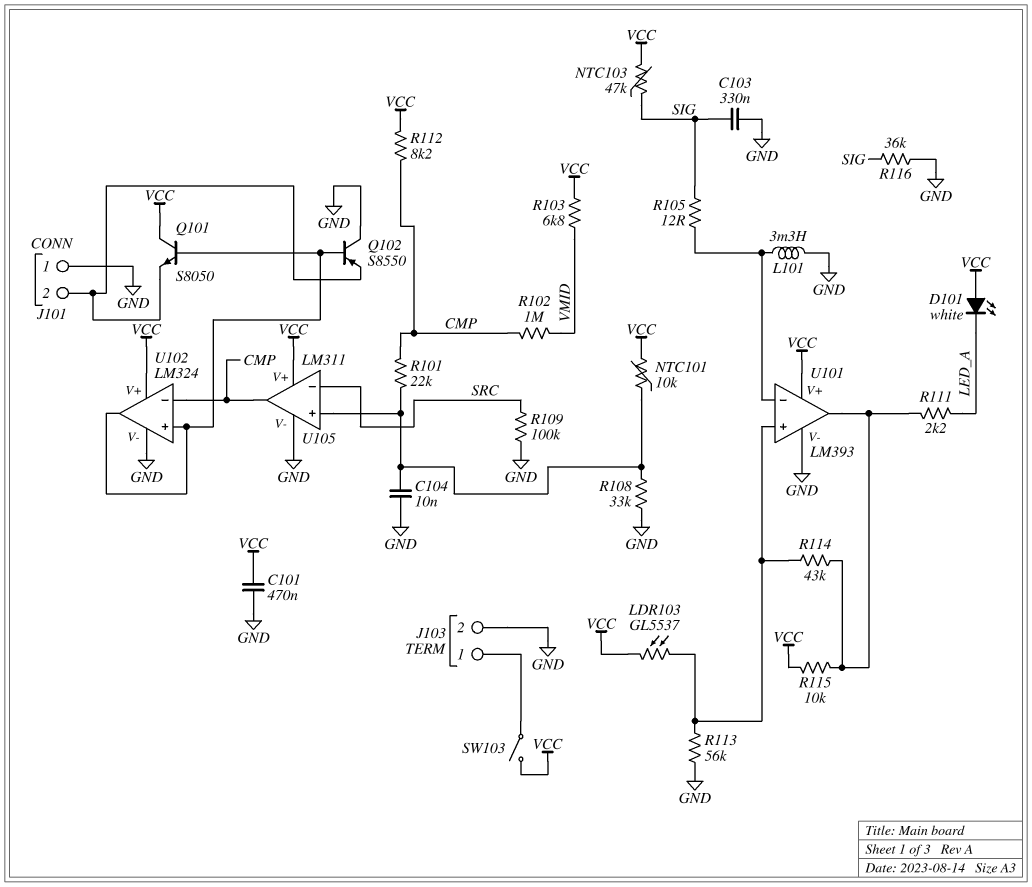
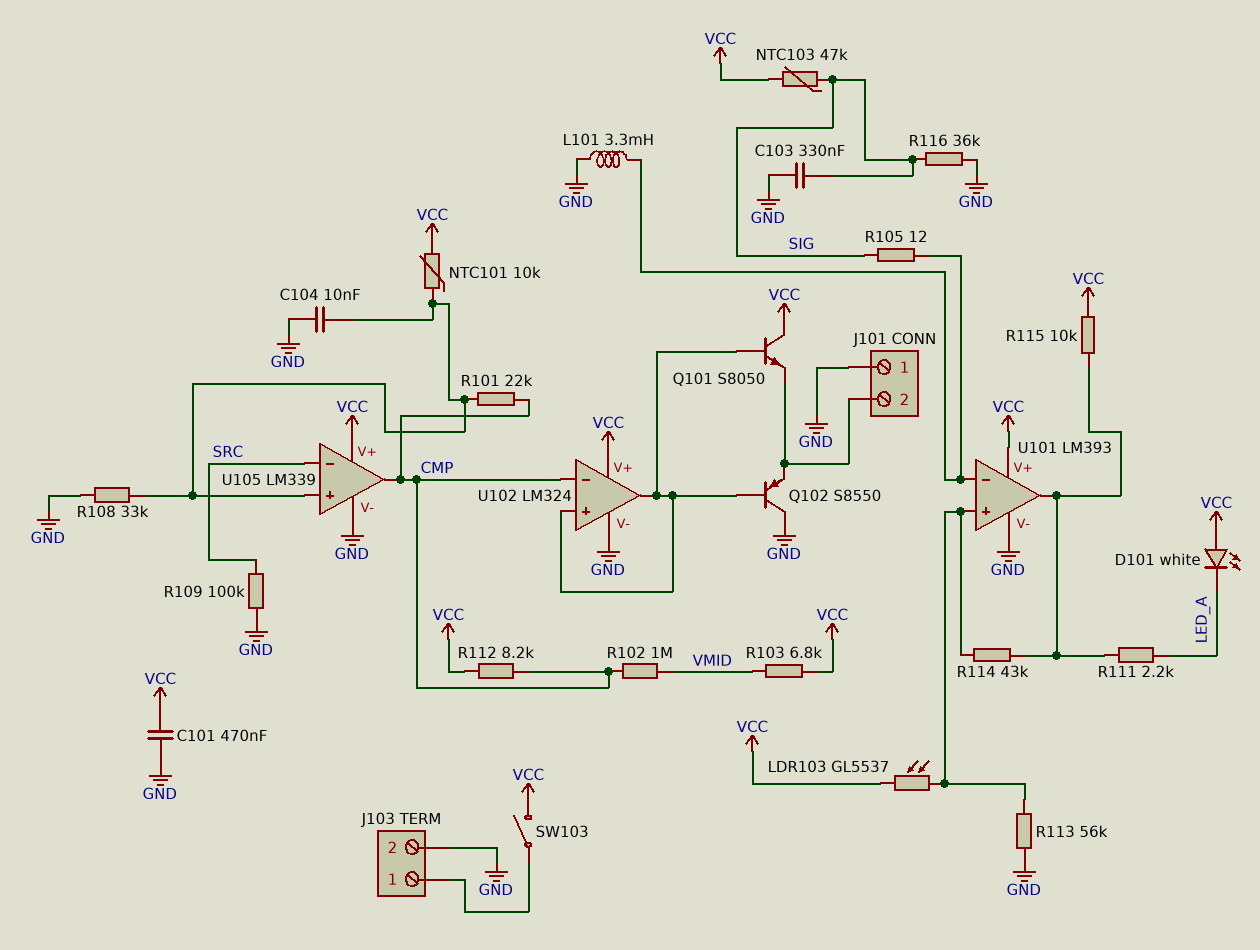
U105: LM311 -> LM339

